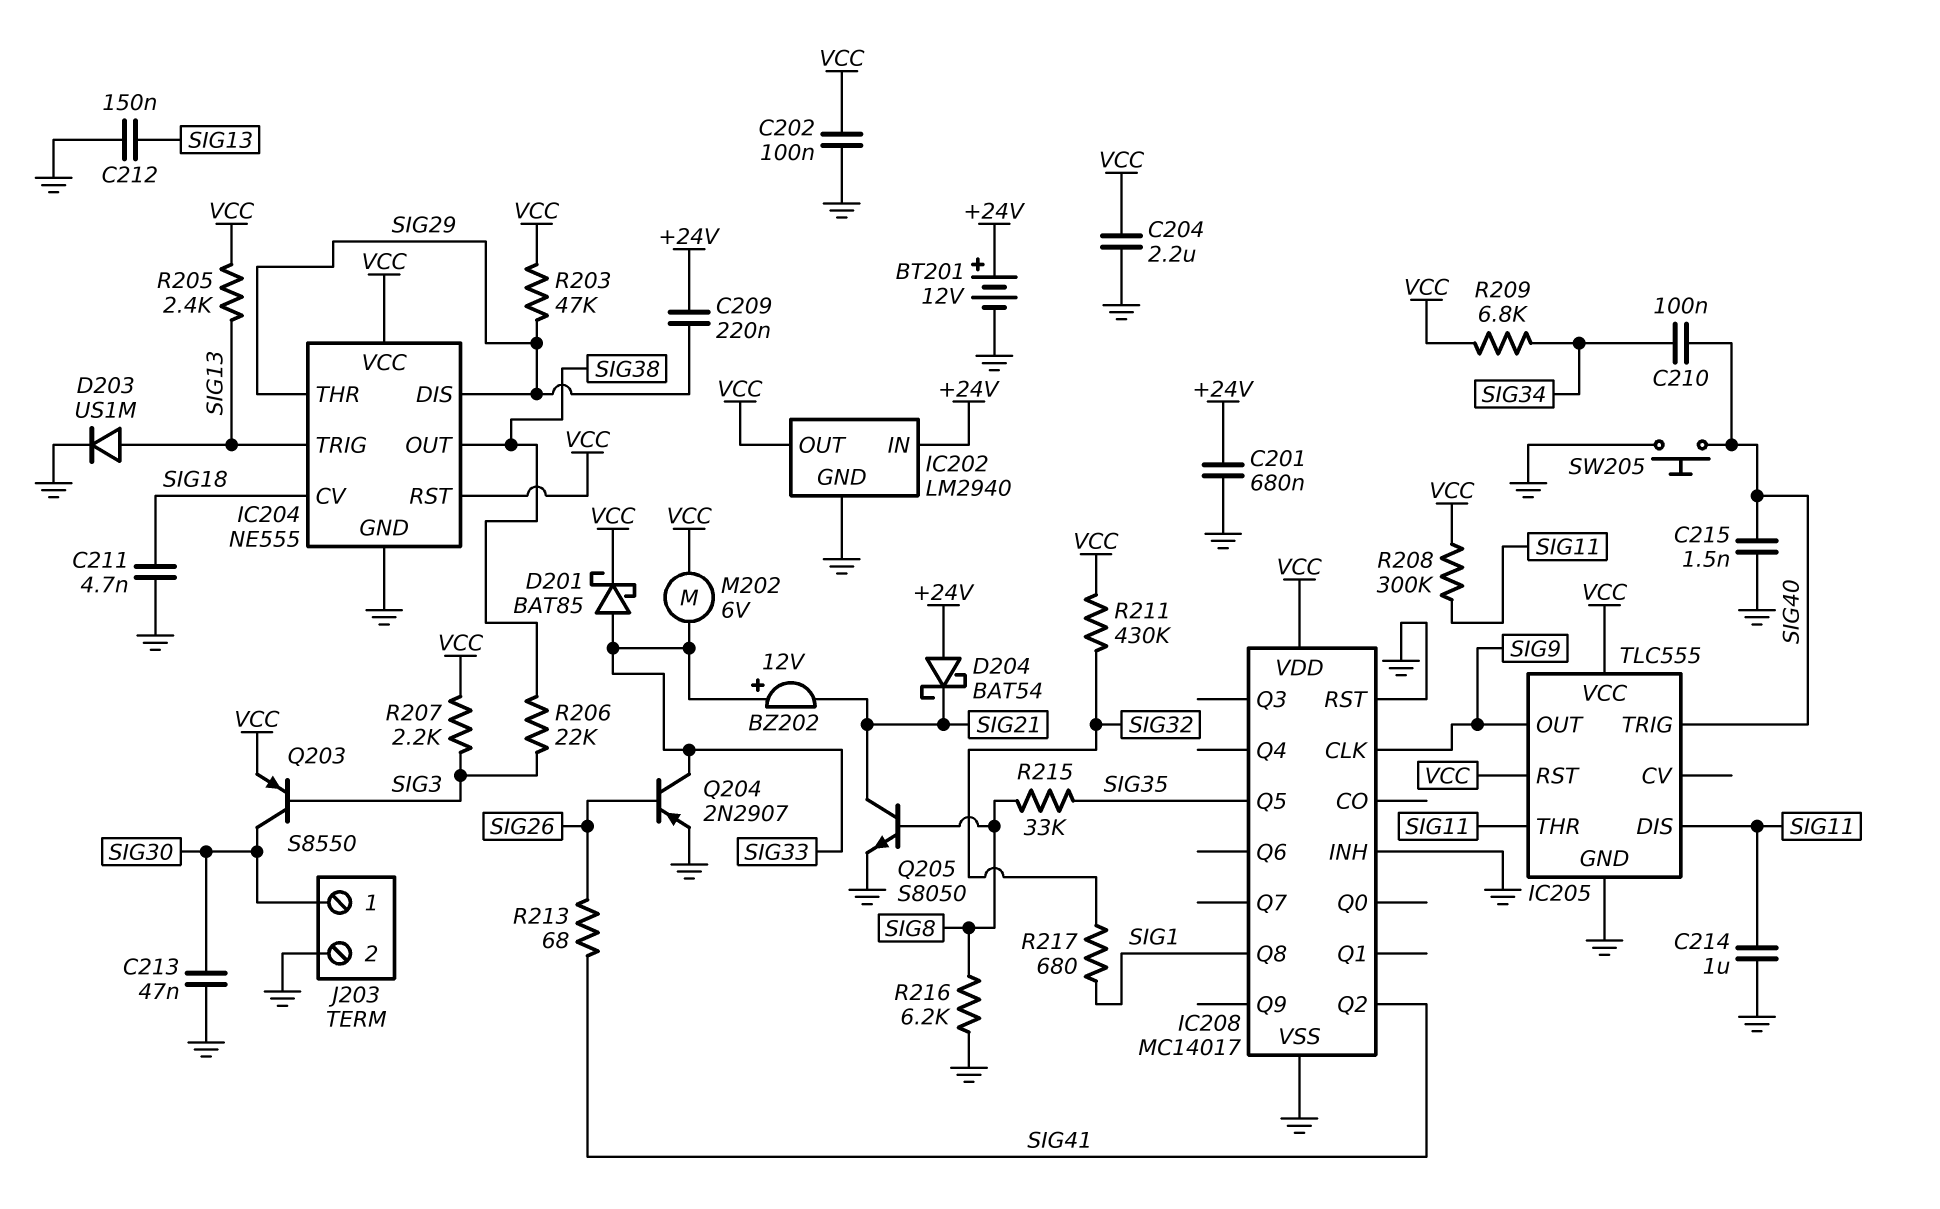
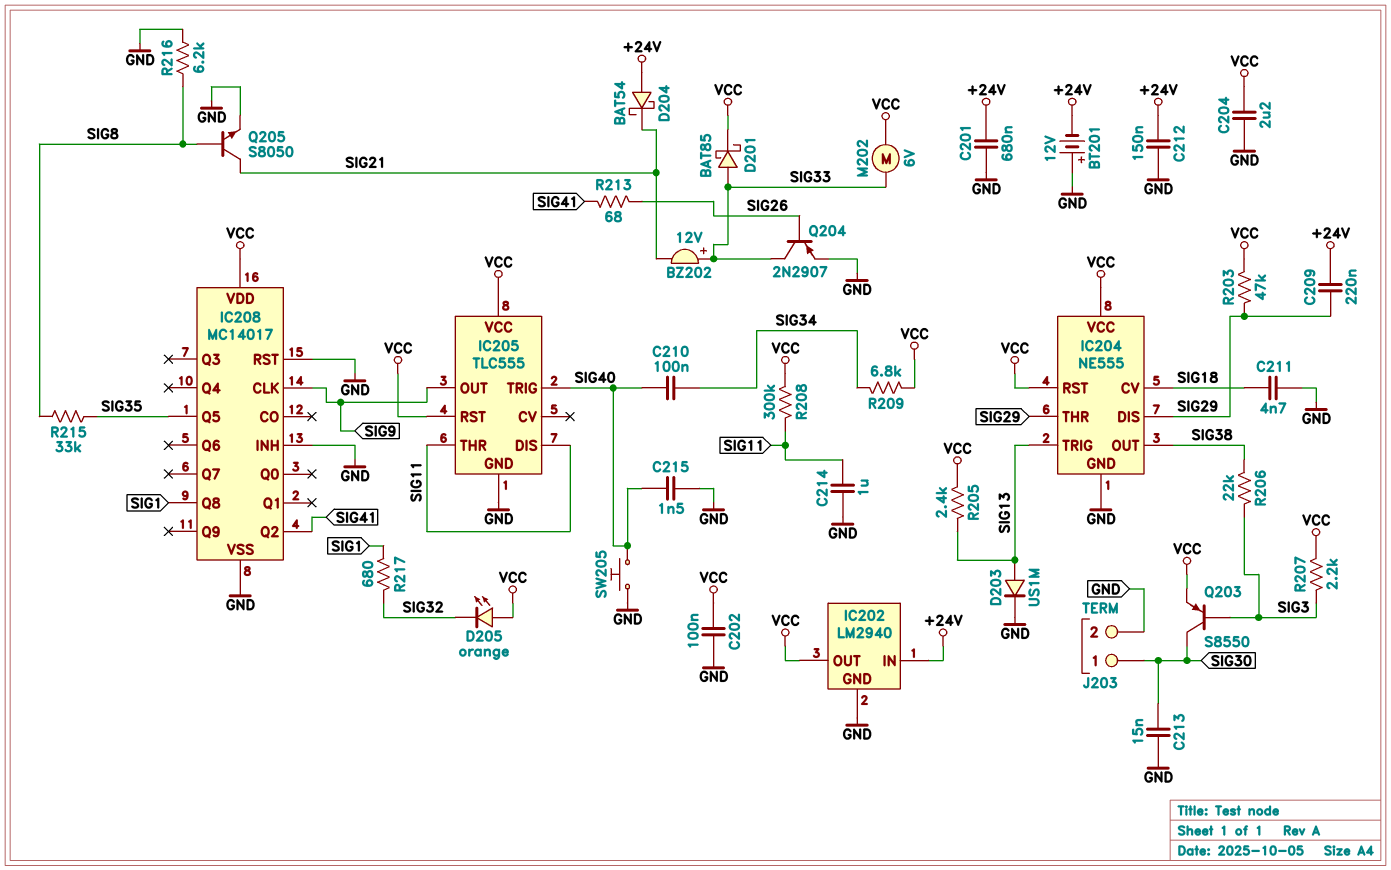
BT201: 12V (plus +24V, minus GND) -> 12V (plus GND, minus +24V)
C212: 150nF (GND, SIG13) -> 150nF (+24V, GND)
C213: 47nF (GND, SIG30) -> 15nF (GND, SIG30)
D205: none -> LED orange (A VCC, K SIG32)
R211: 430k (SIG32, VCC) -> none

